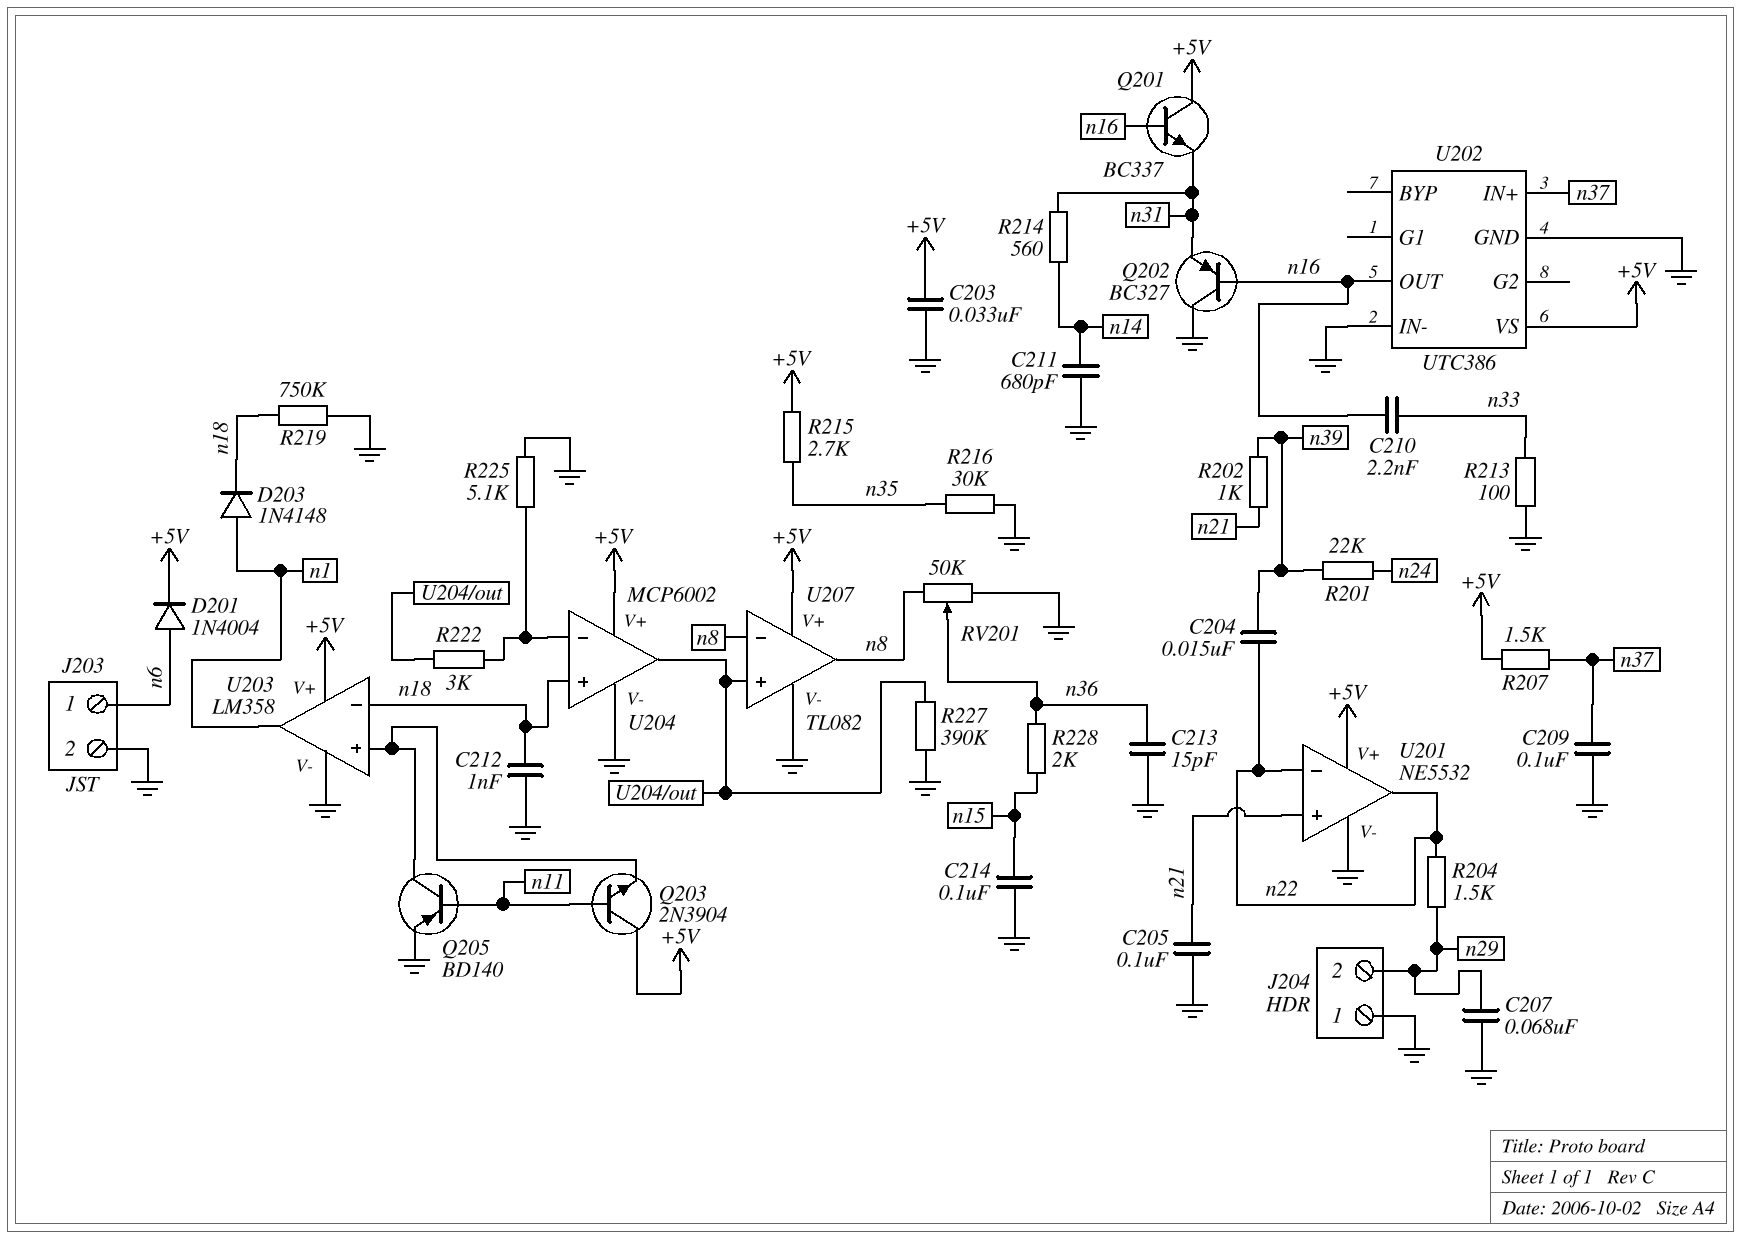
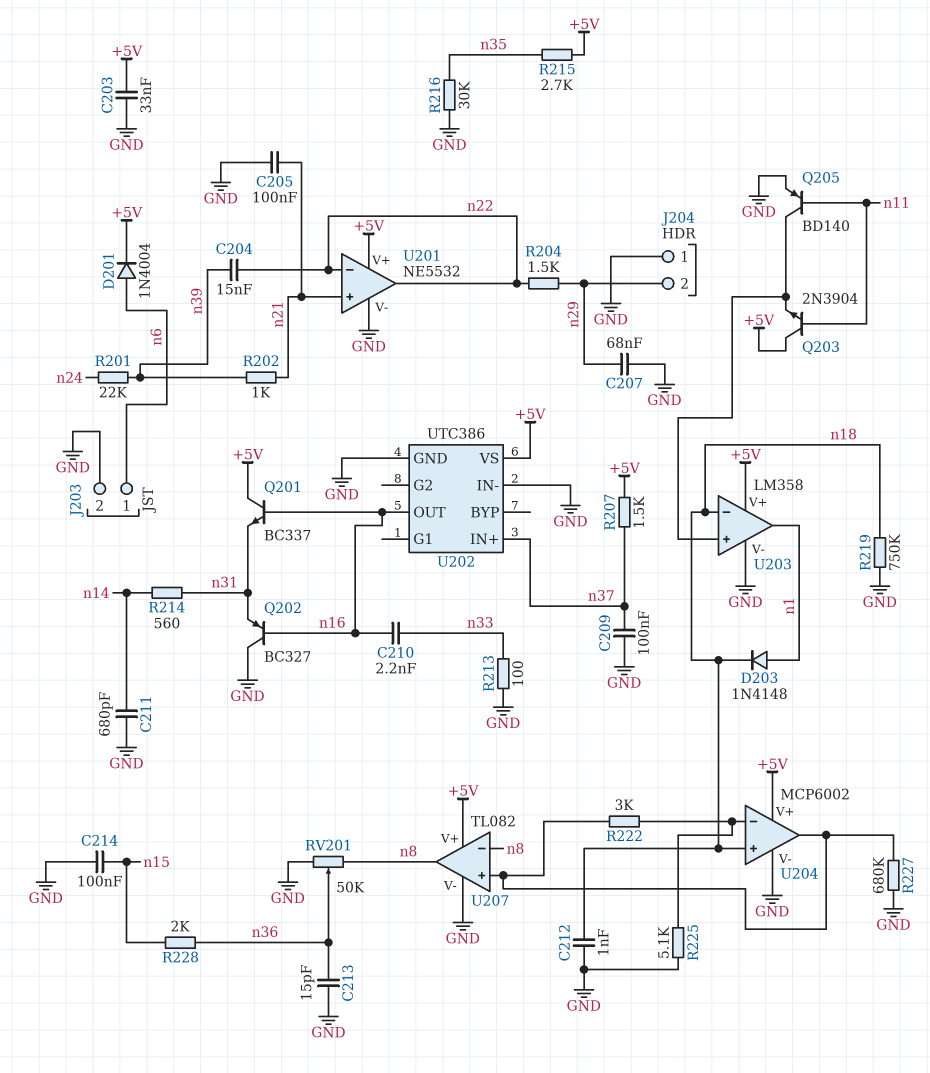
R227: 390k (GND, U204/out) -> 680k (GND, U204/out)

